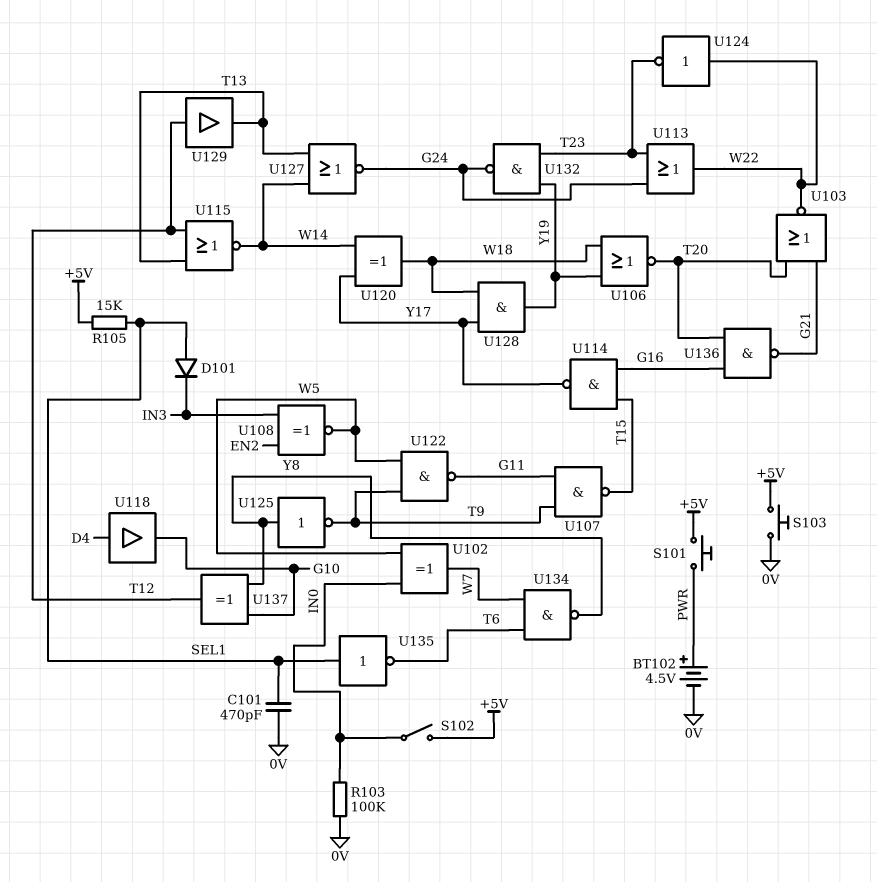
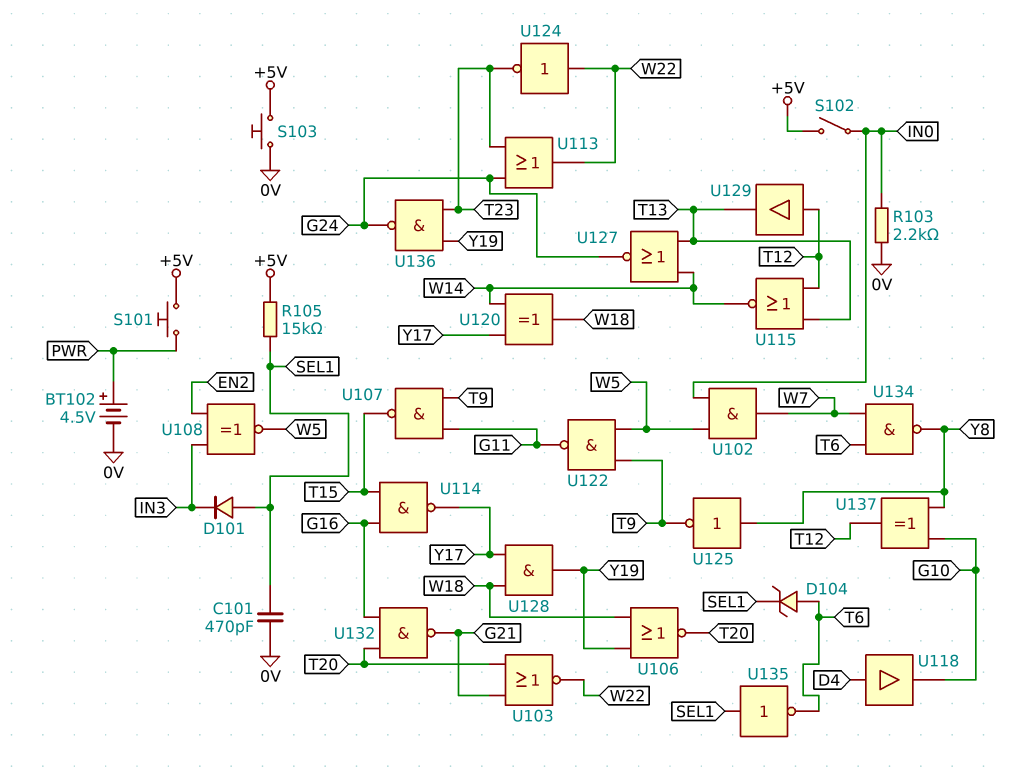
D104: none -> zener (A T6, K SEL1)
R103: 100k (0V, IN0) -> 2.2k (0V, IN0)
U102: XOR (in IN0, in W5, out W7) -> AND (in IN0, in W5, out W7)
U132: NAND (in T23, in Y19, out G24) -> NAND (in G16, in T20, out G21)
U136: NAND (in G16, in T20, out G21) -> NAND (in T23, in Y19, out G24)

